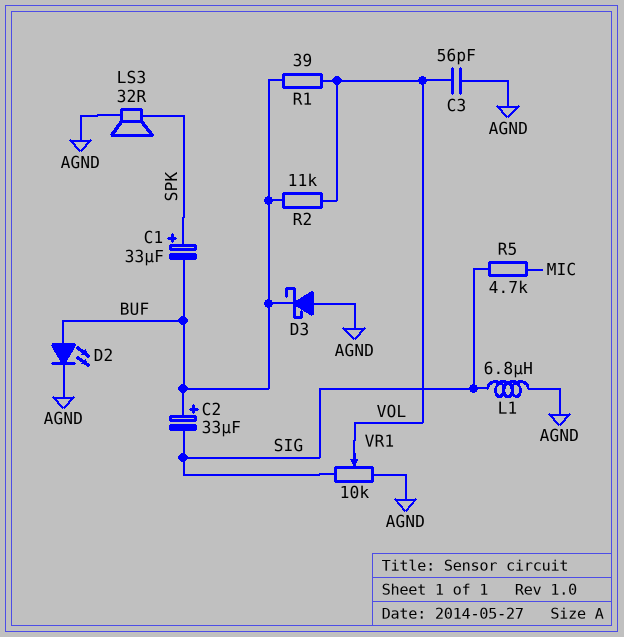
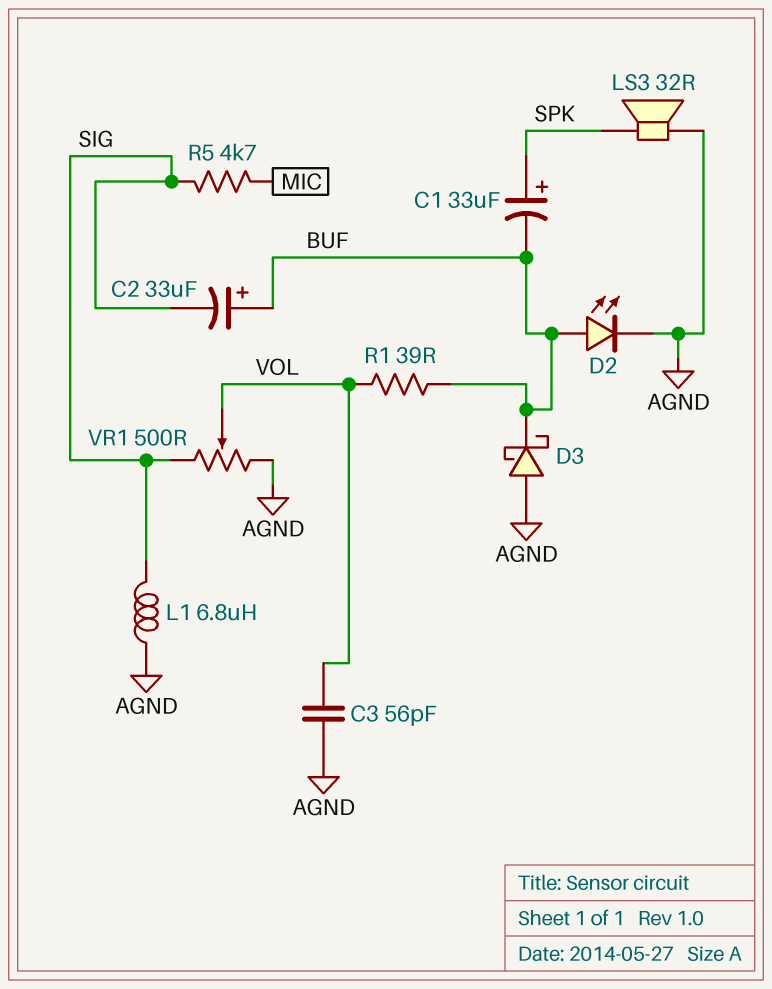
R2: 11k (BUF, VOL) -> none
VR1: 10k (AGND, SIG, wiper VOL) -> 500 (AGND, SIG, wiper VOL)

